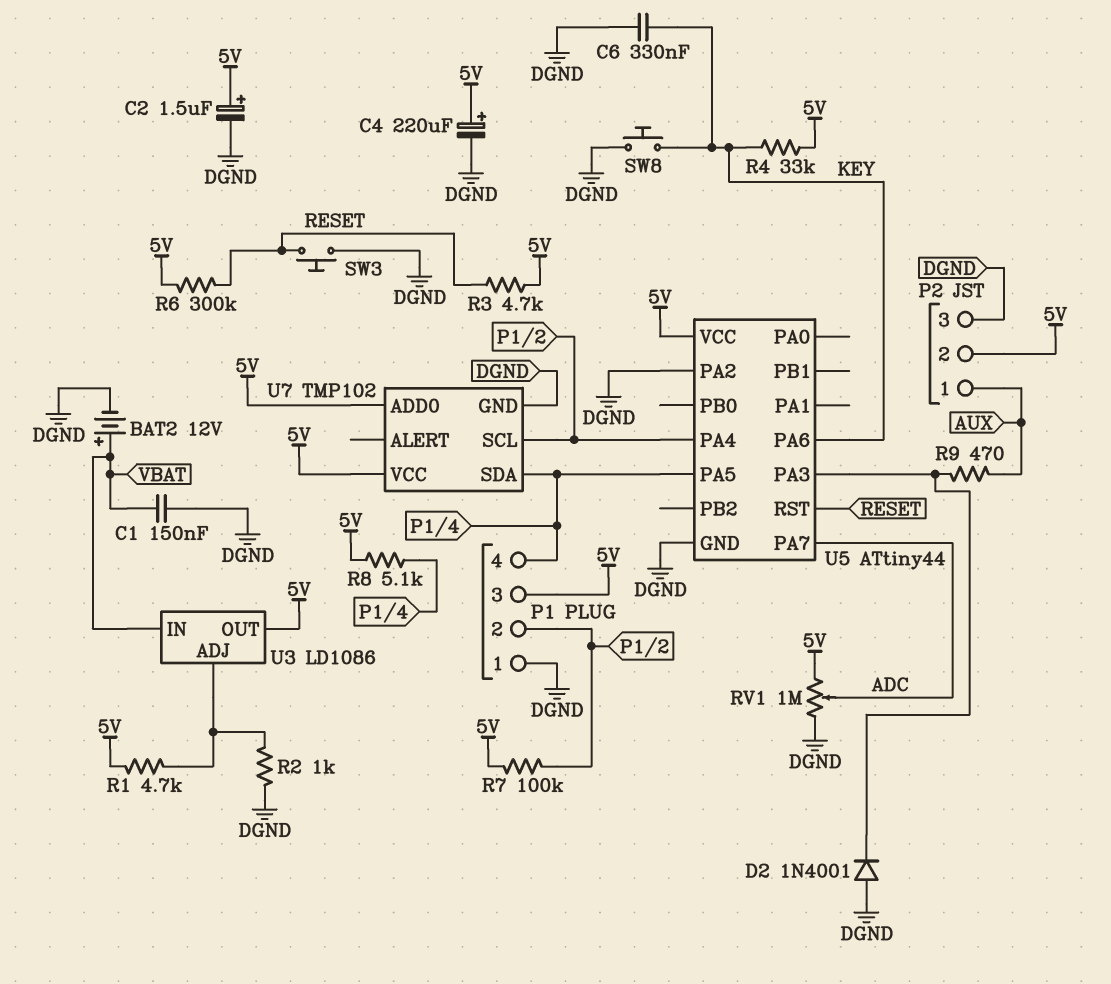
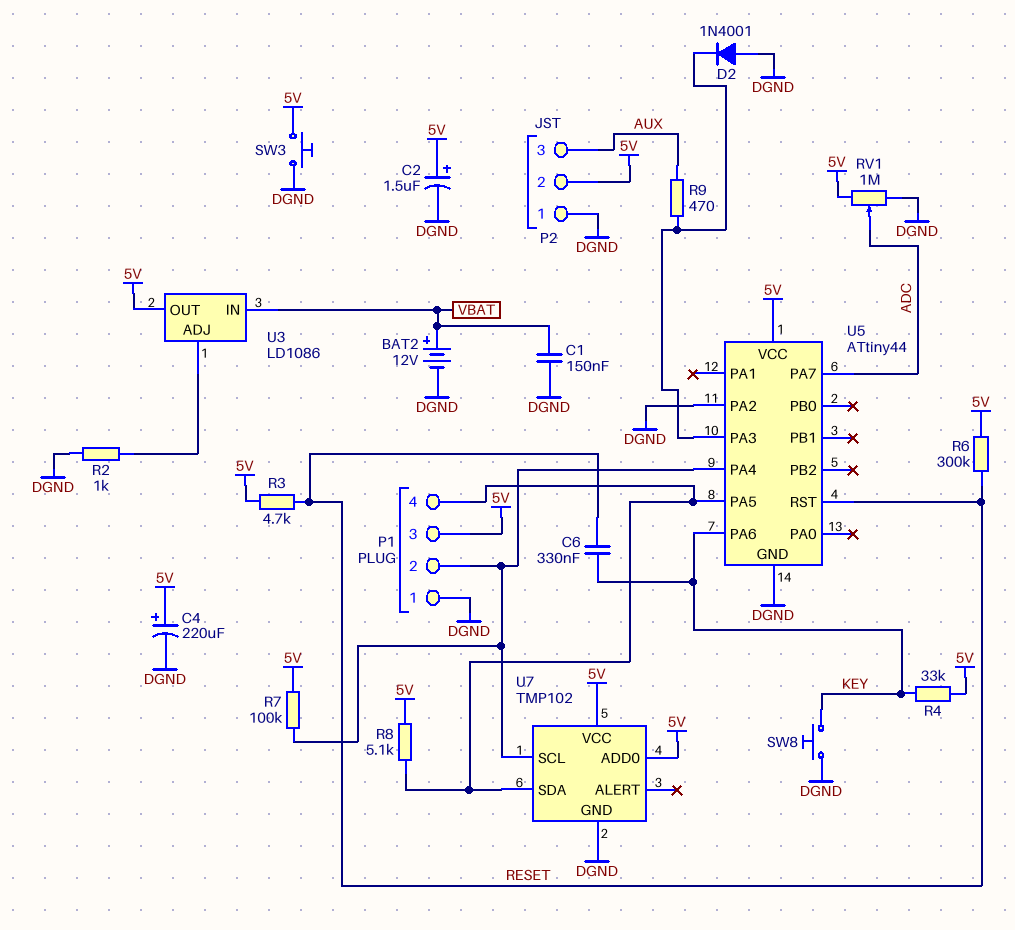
C6: 330nF (DGND, KEY) -> 330nF (KEY, RESET)
P2 pin 1: AUX -> DGND
P2 pin 3: DGND -> AUX
R1: 4.7k (5V, U3/ADJ) -> none
SW3: button (DGND, RESET) -> button (5V, DGND)

